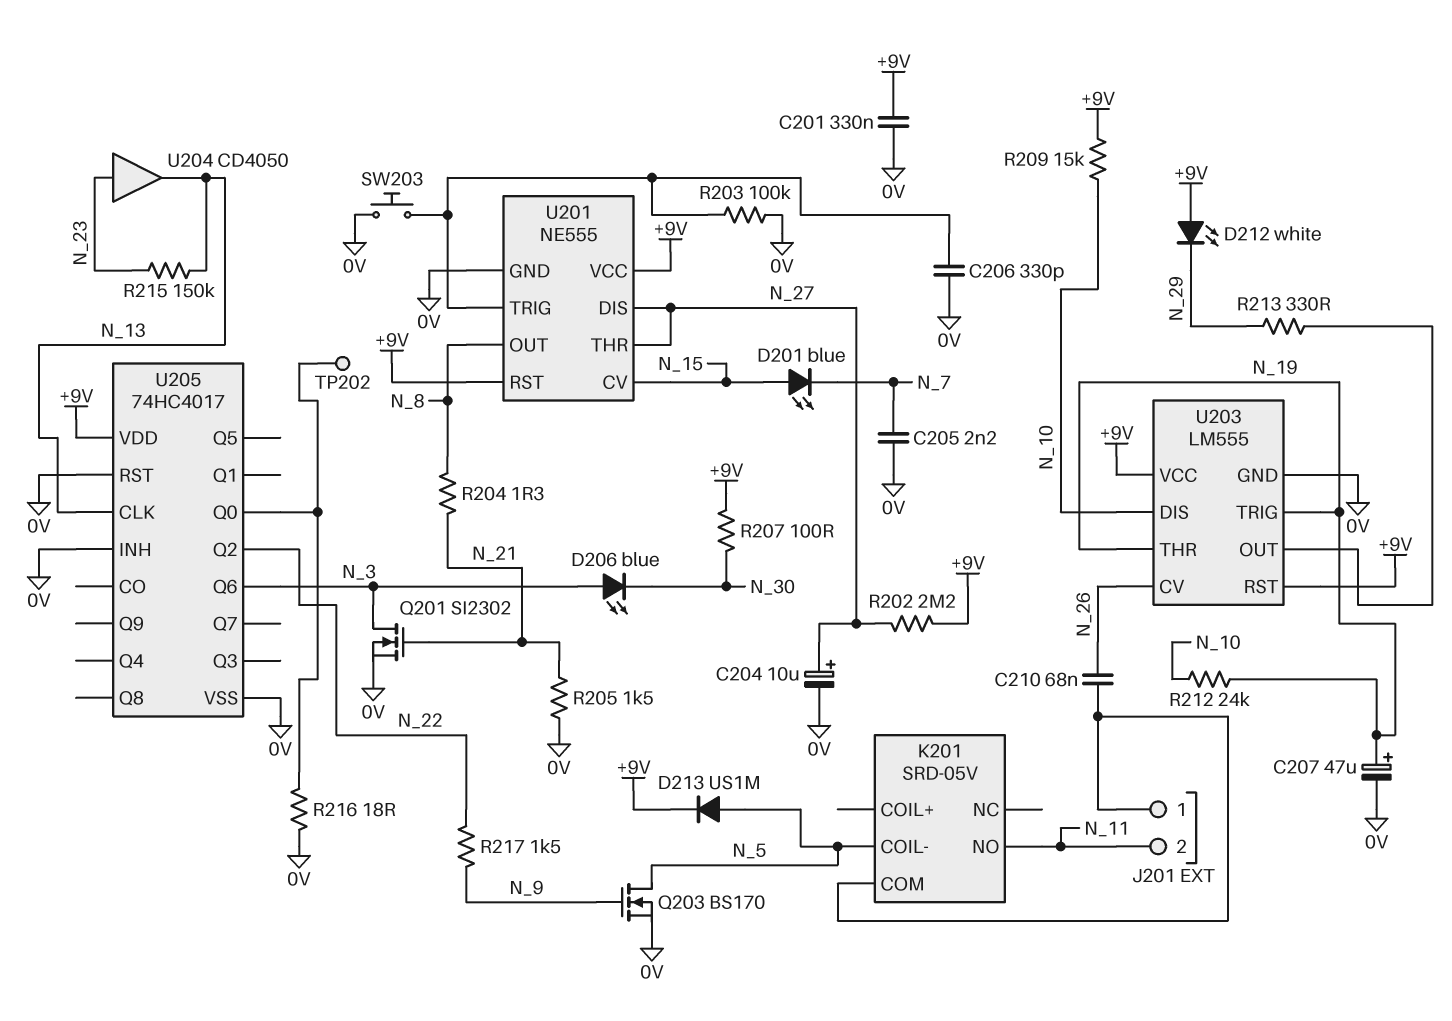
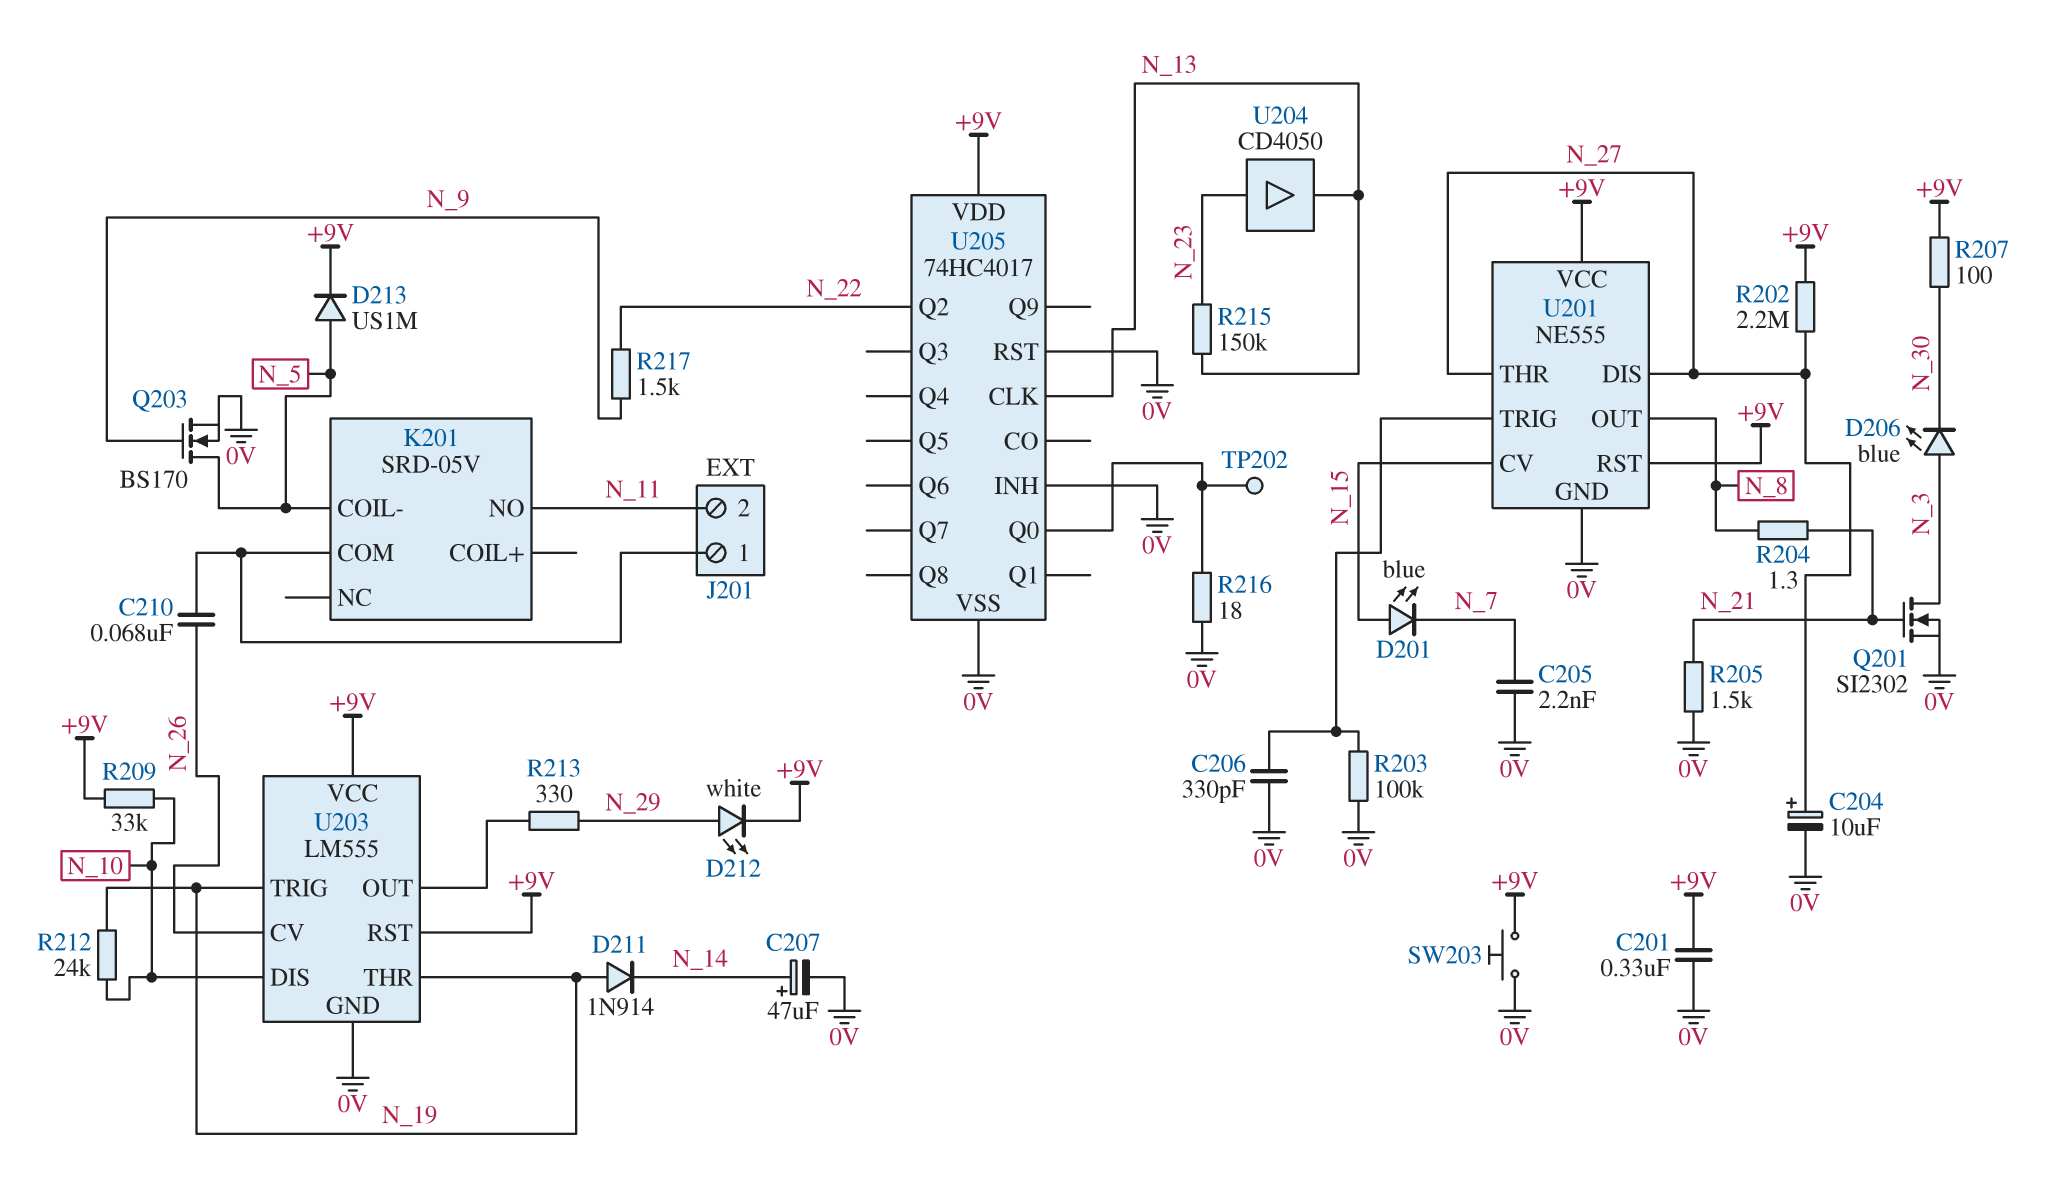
C207: 47uF (plus N_19, minus 0V) -> 47uF (plus N_14, minus 0V)
D211: none -> diode 1N914 (A N_19, K N_14)
D212: LED white (A +9V, K N_29) -> LED white (A N_29, K +9V)
R209: 15k (+9V, N_10) -> 33k (+9V, N_10)
SW203: button (0V, U201/TRIG) -> button (+9V, 0V)
U205 pin Q6: N_3 -> none

